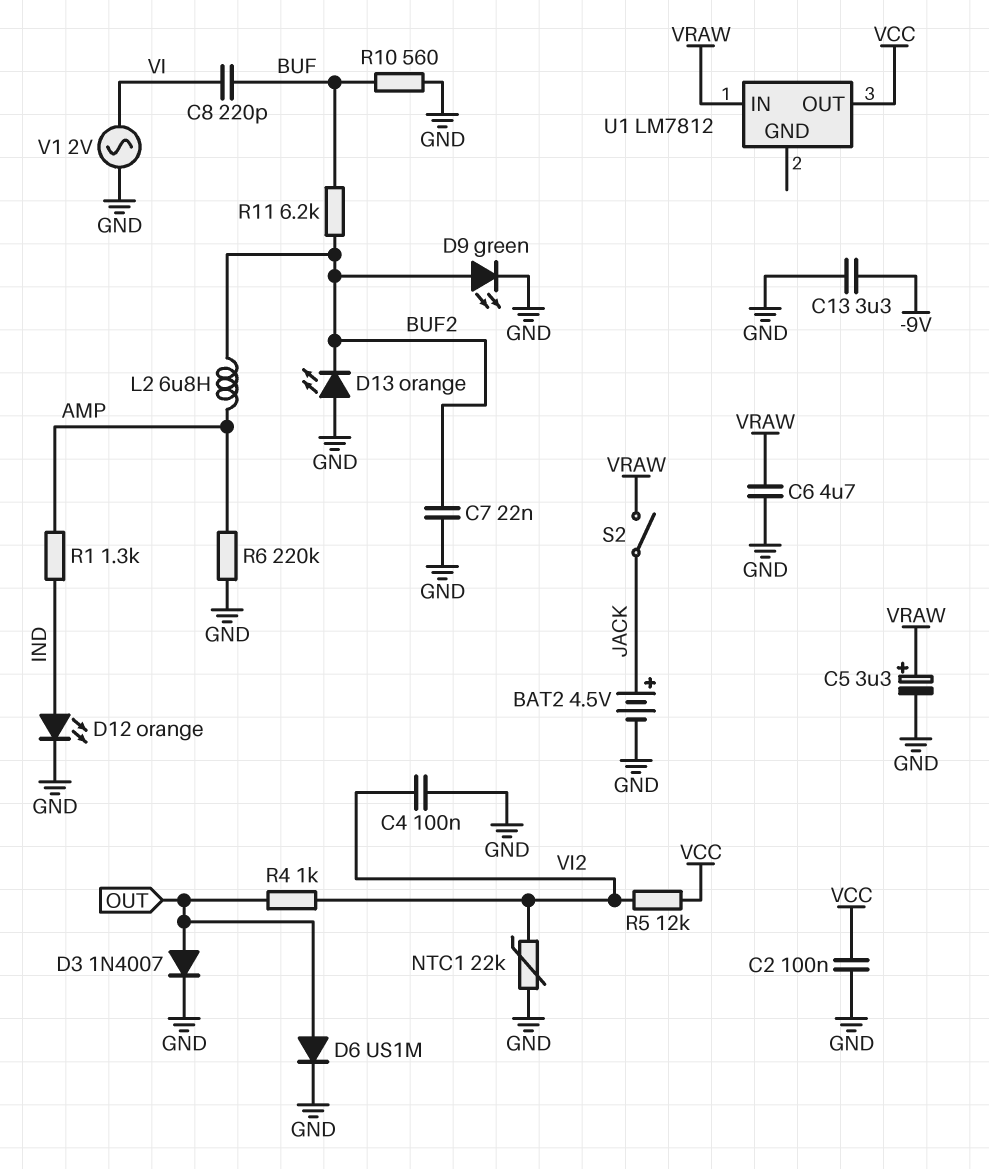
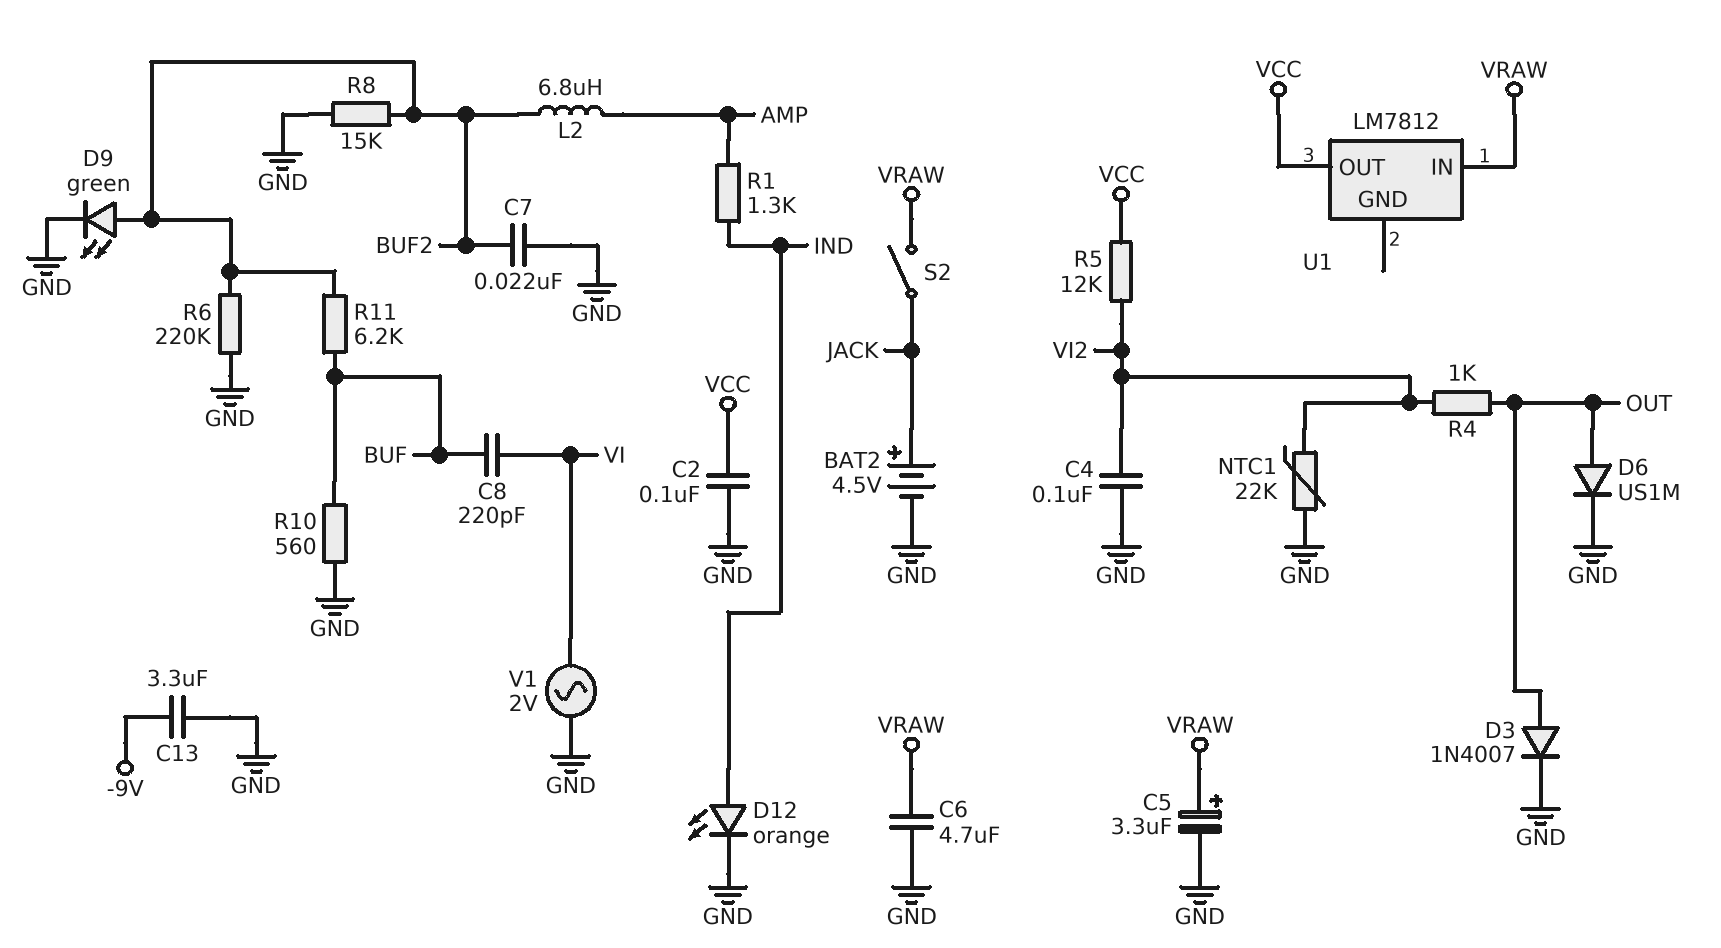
D13: LED orange (A GND, K BUF2) -> none
R6: 220k (AMP, GND) -> 220k (BUF2, GND)
R8: none -> 15k (BUF2, GND)

